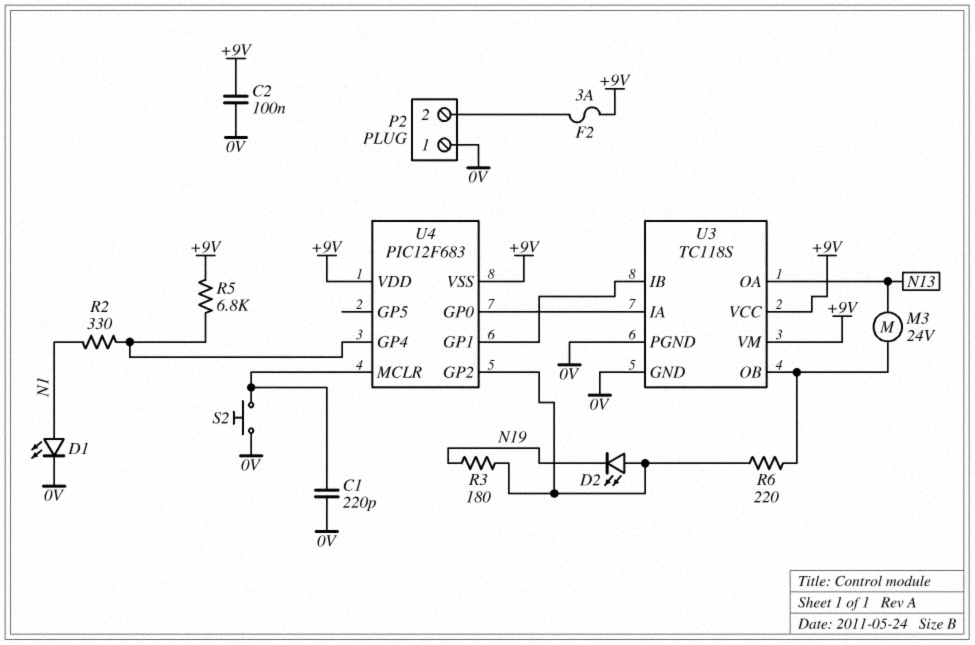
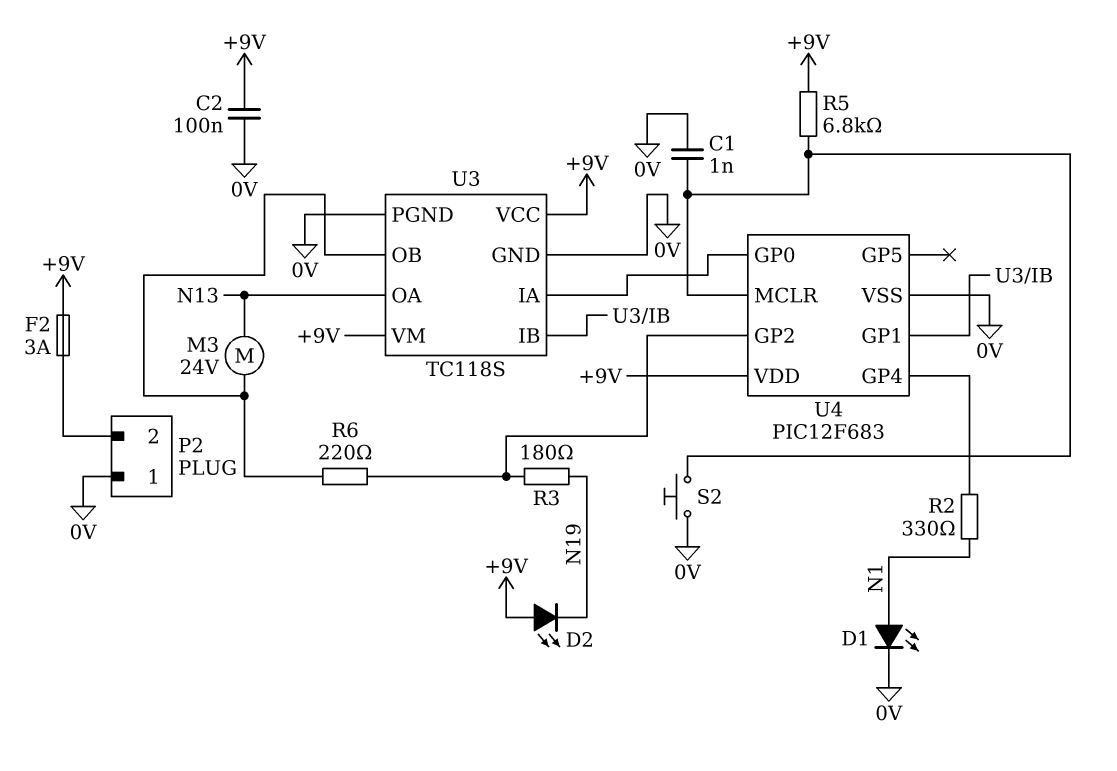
C1: 220pF (0V, U4/MCLR) -> 1nF (0V, U4/MCLR)
D2: LED (A U4/GP2, K N19) -> LED (A +9V, K N19)
R5: 6.8k (+9V, U4/GP4) -> 6.8k (+9V, U4/MCLR)
U4 pin VSS: +9V -> 0V

